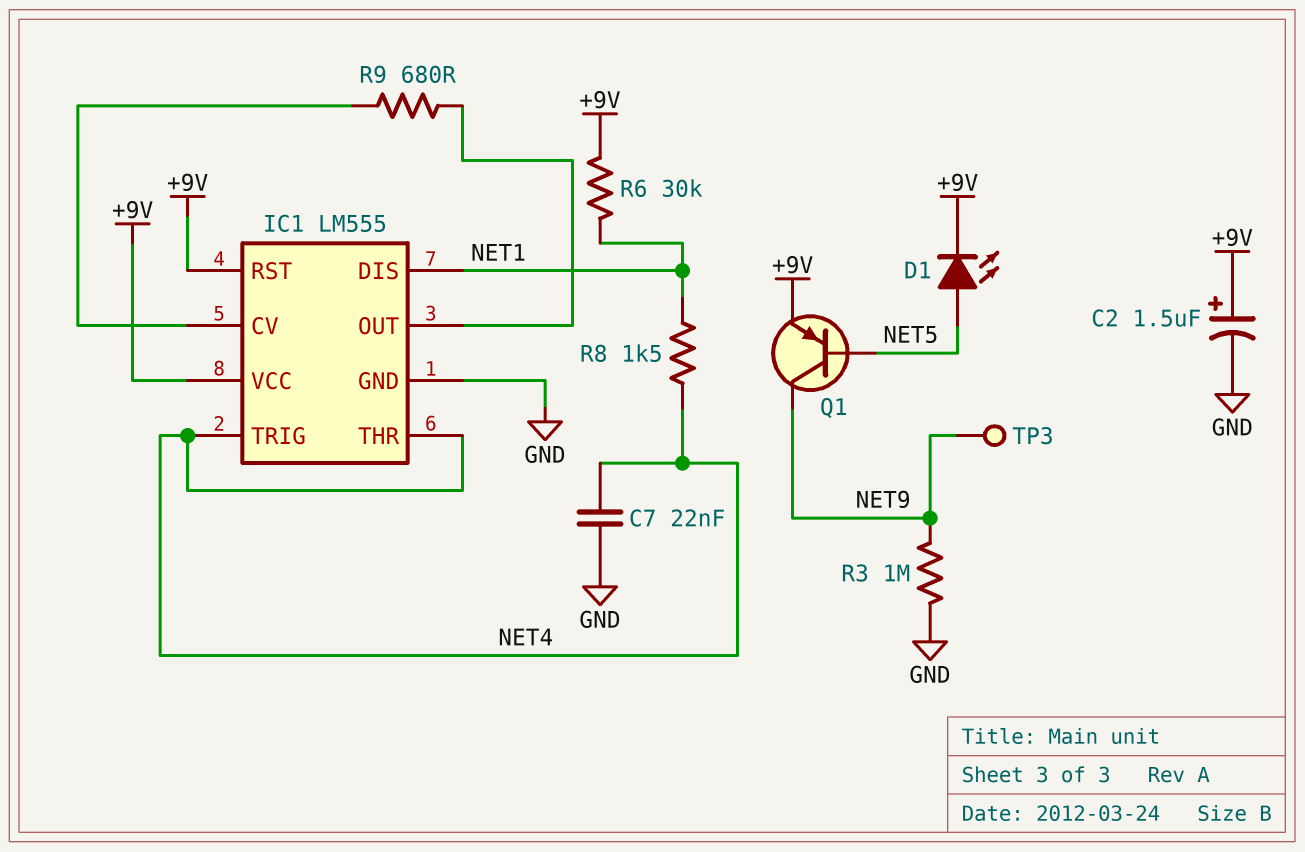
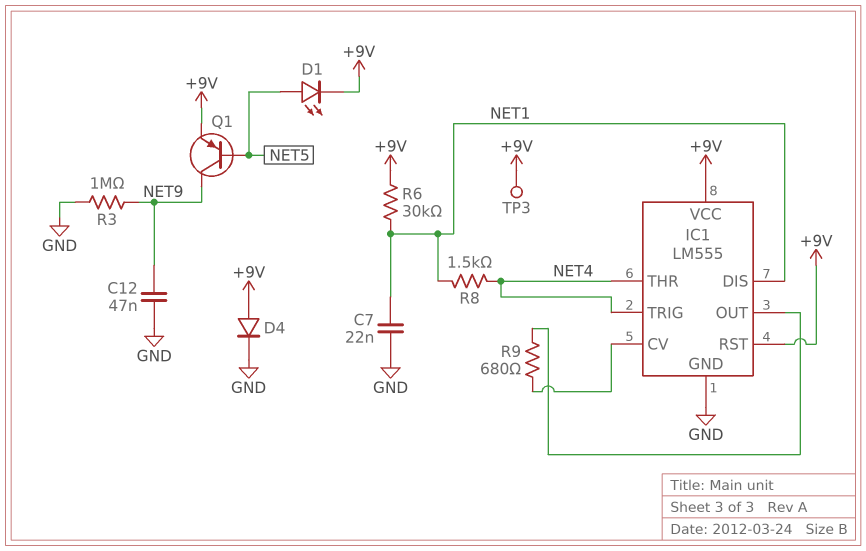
C2: 1.5uF (plus +9V, minus GND) -> none
C7: 22nF (GND, NET4) -> 22nF (GND, NET1)
C12: none -> 47nF (GND, NET9)
D4: none -> diode (A +9V, K GND)
TP3: test point (NET9) -> test point (+9V)

